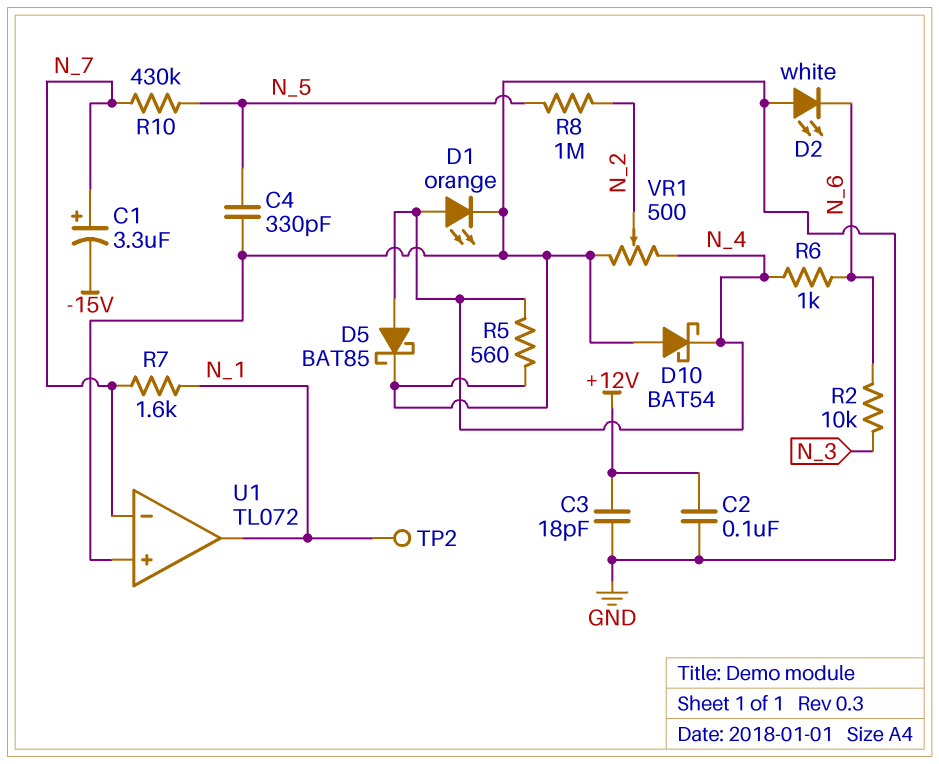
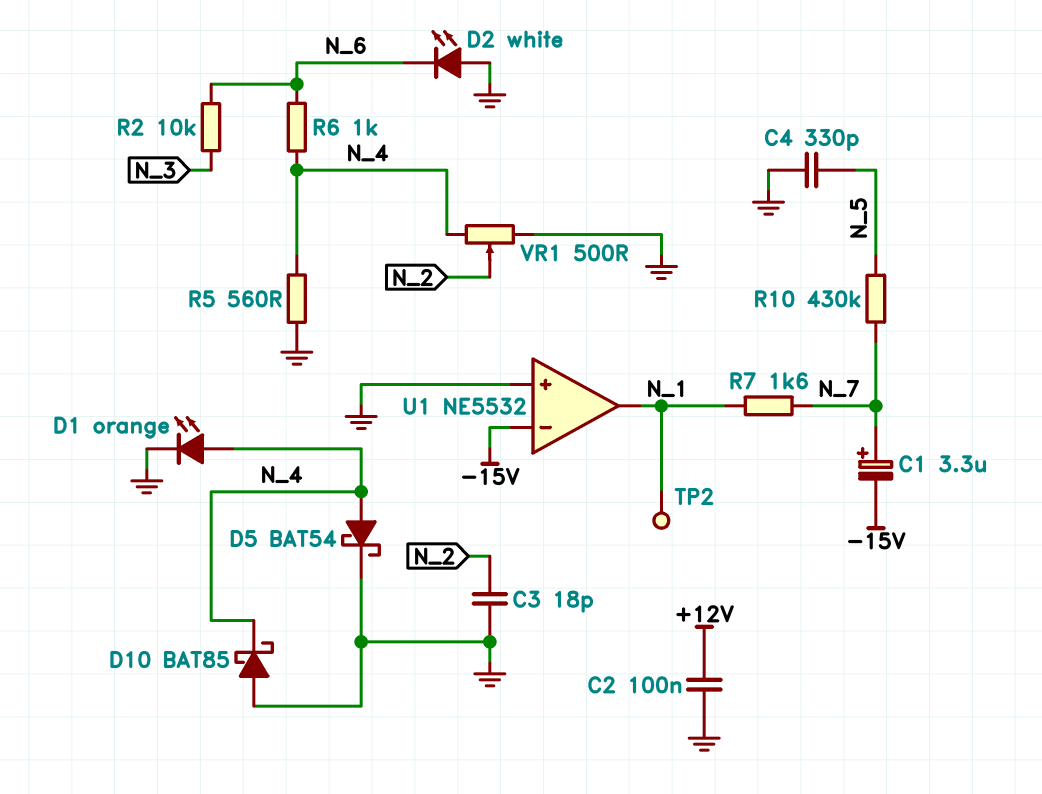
C3: 18pF (+12V, GND) -> 18pF (GND, N_2)
D5: schottky BAT85 (A N_4, K GND) -> schottky BAT54 (A N_4, K GND)
D10: schottky BAT54 (A GND, K N_4) -> schottky BAT85 (A GND, K N_4)
R8: 1M (N_2, N_5) -> none
U1: TL072 -> NE5532
U1 pin in-: N_7 -> -15V

